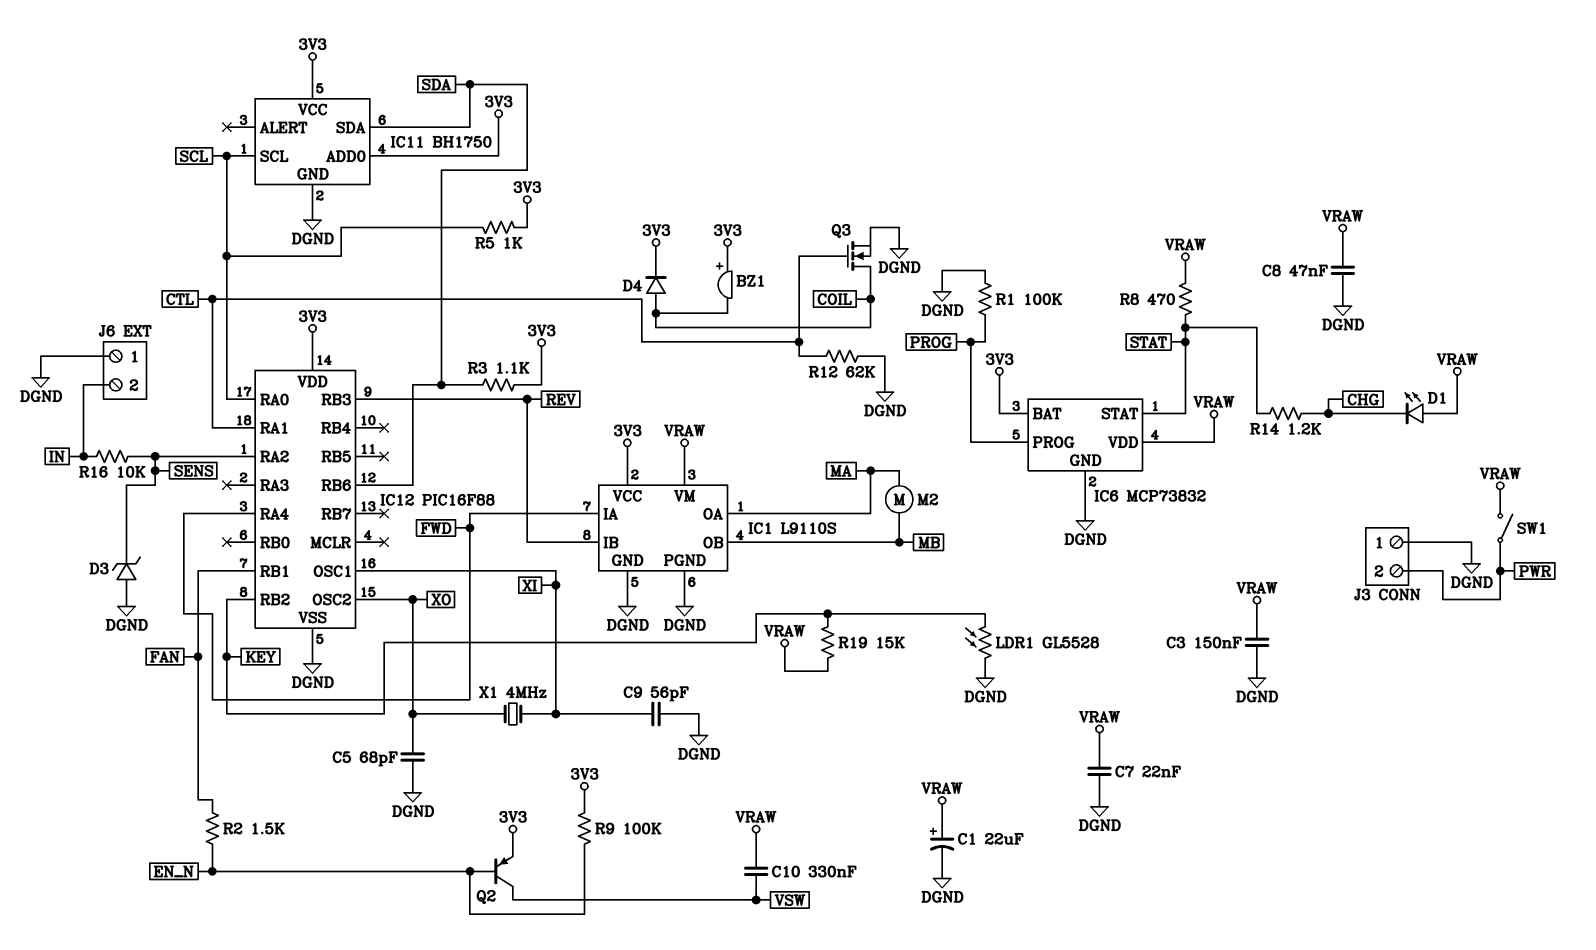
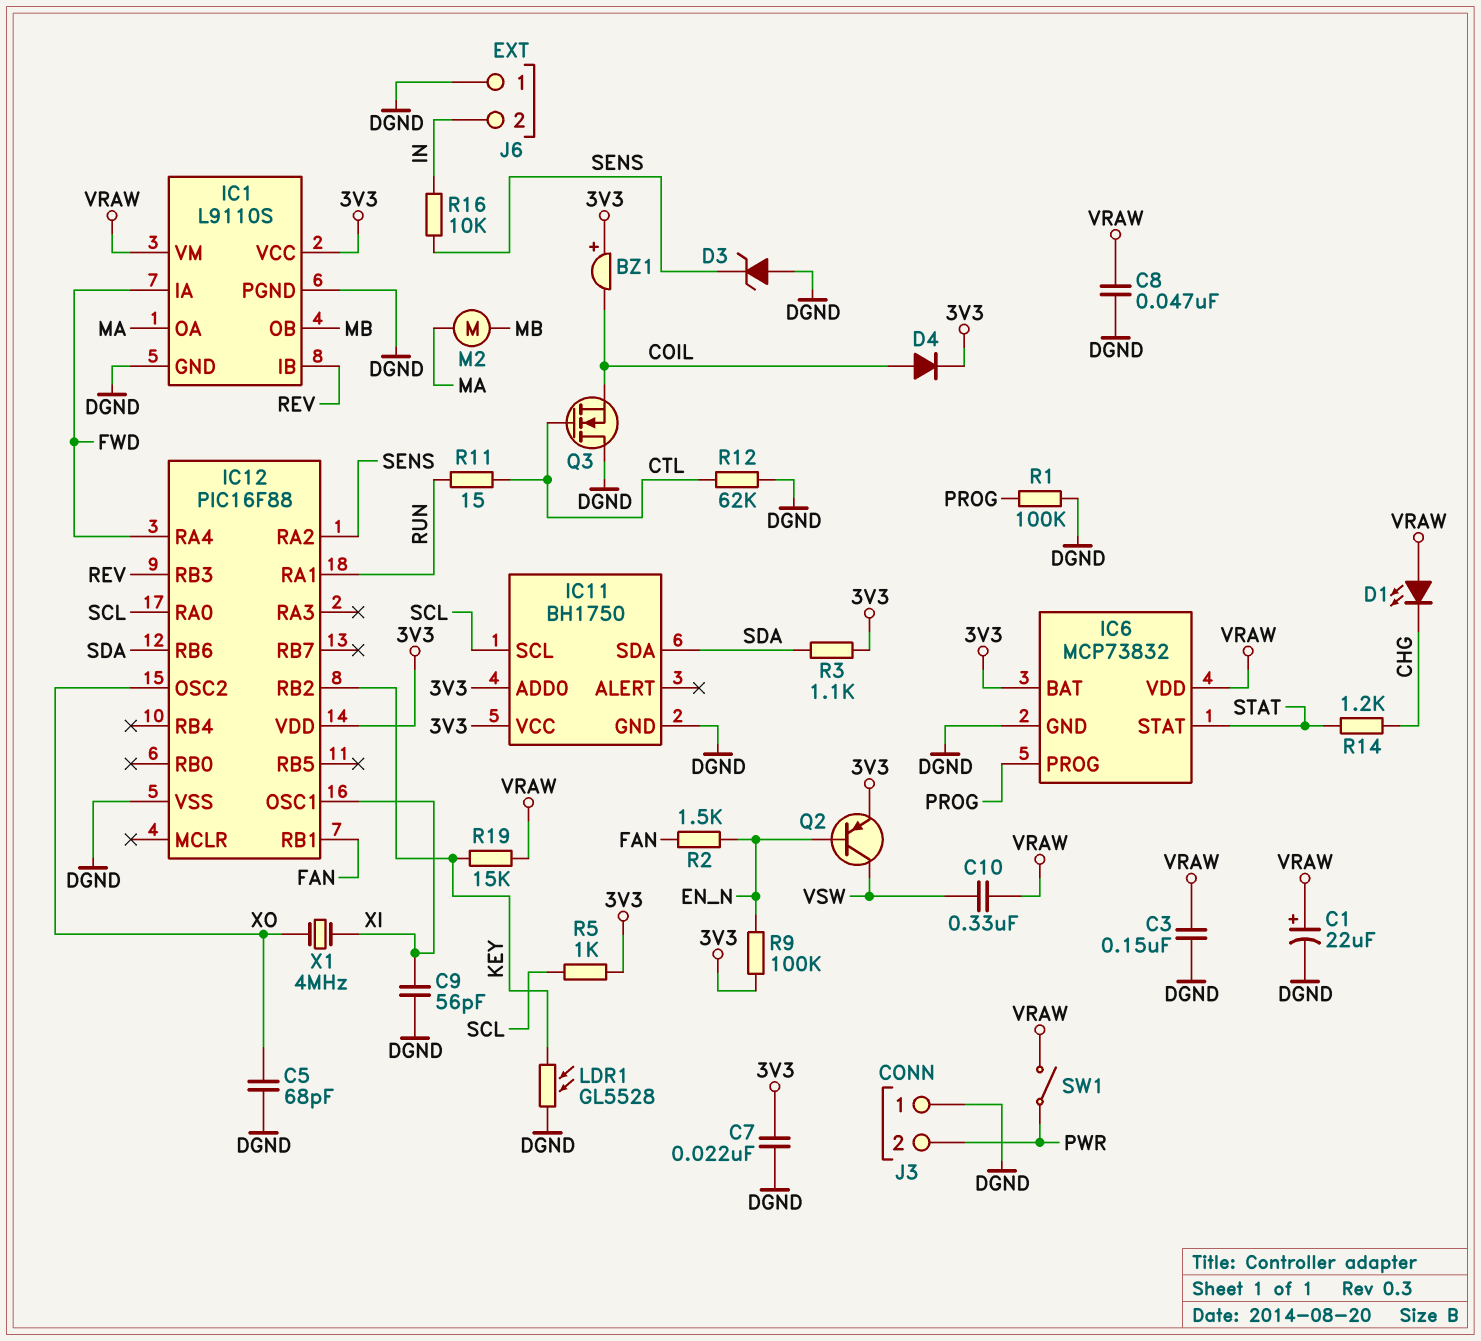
C7: 22nF (DGND, VRAW) -> 22nF (3V3, DGND)
IC12 pin RA1: CTL -> RUN
Q3: NMOS (G CTL, D COIL, S DGND) -> NMOS (G CTL, D DGND, S COIL)
R8: 470 (STAT, VRAW) -> none
R11: none -> 15 (CTL, RUN)

